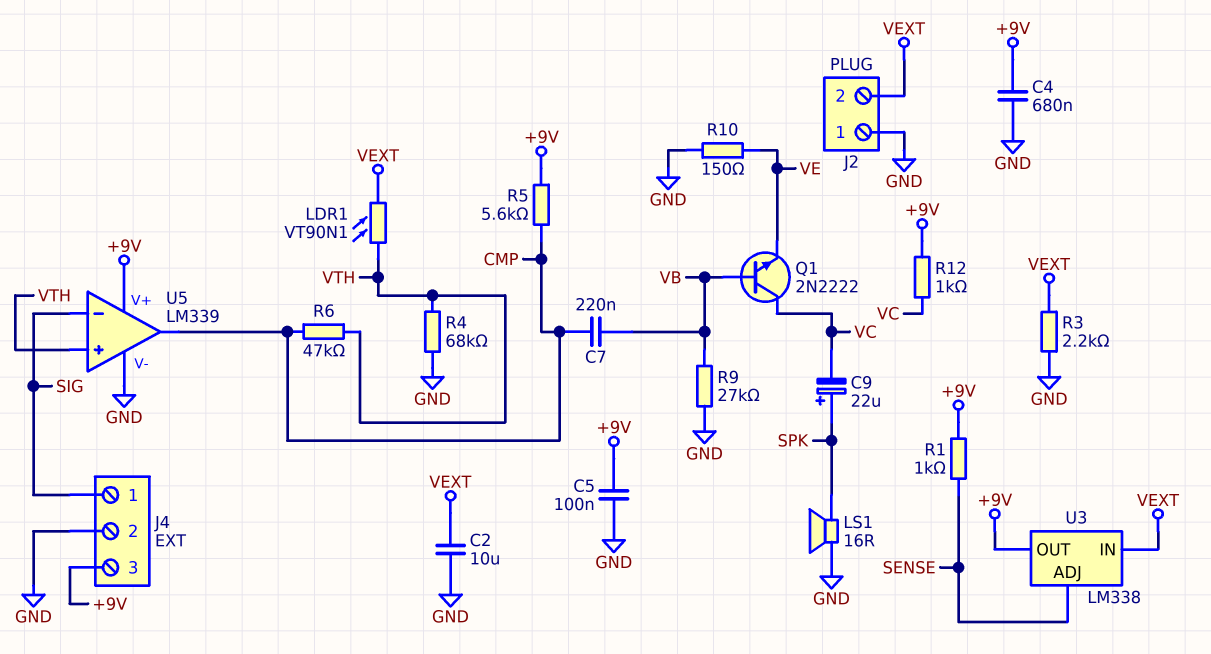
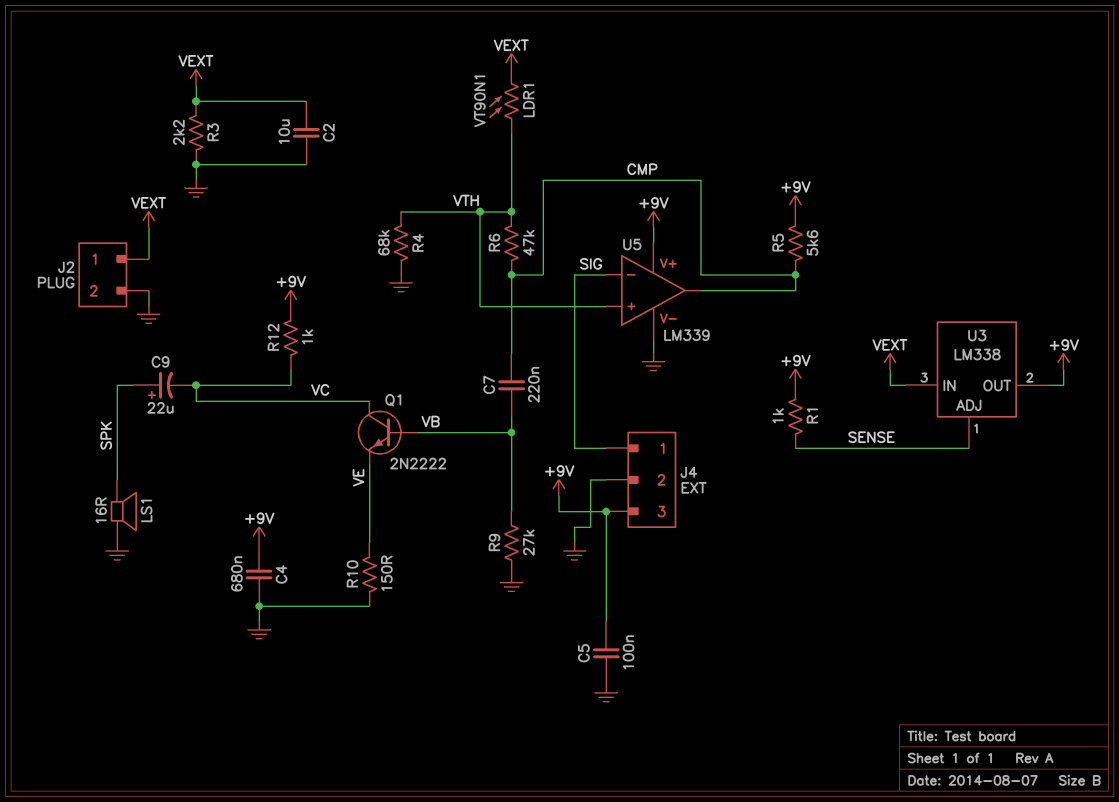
J2 pin 1: GND -> VEXT
J2 pin 2: VEXT -> GND

